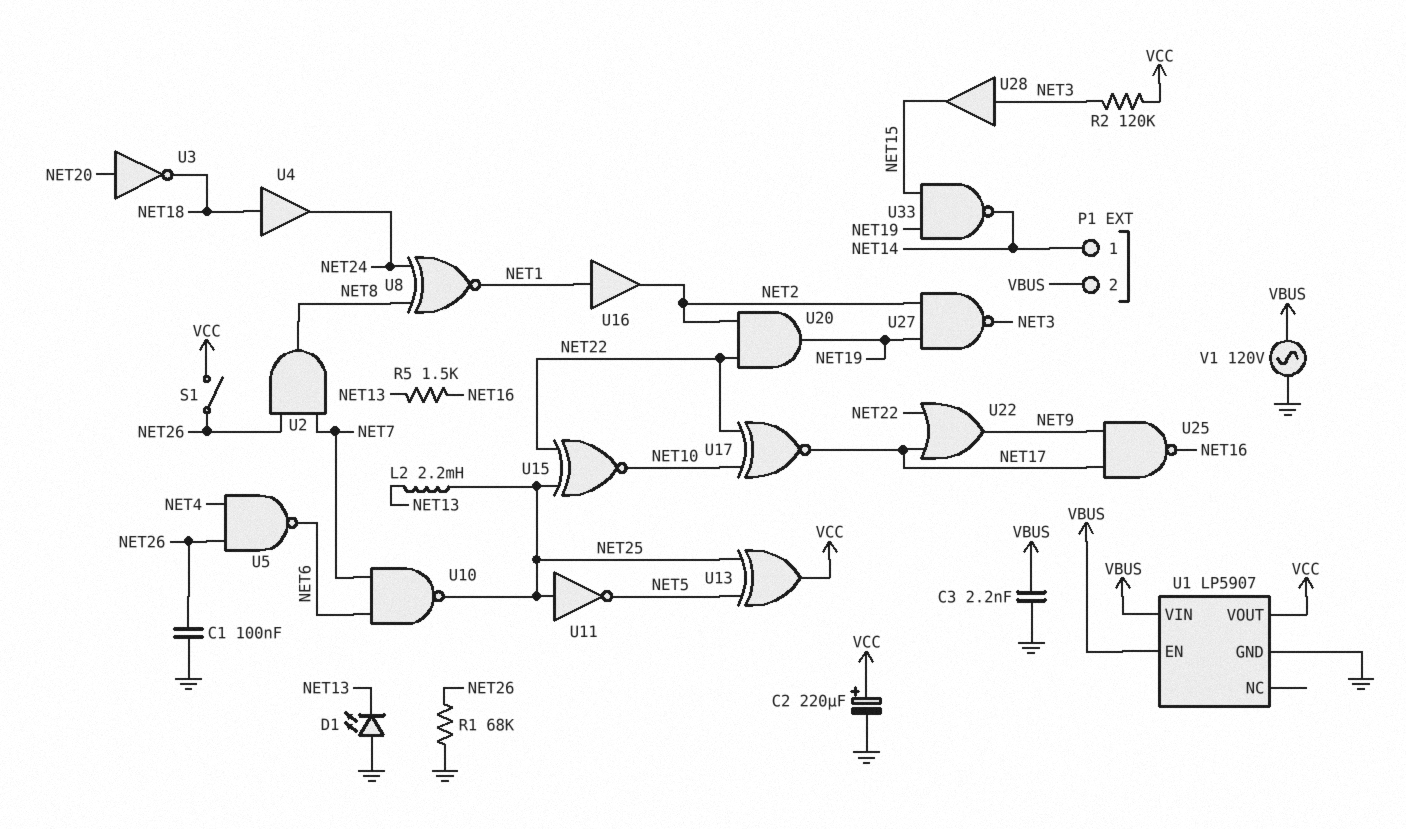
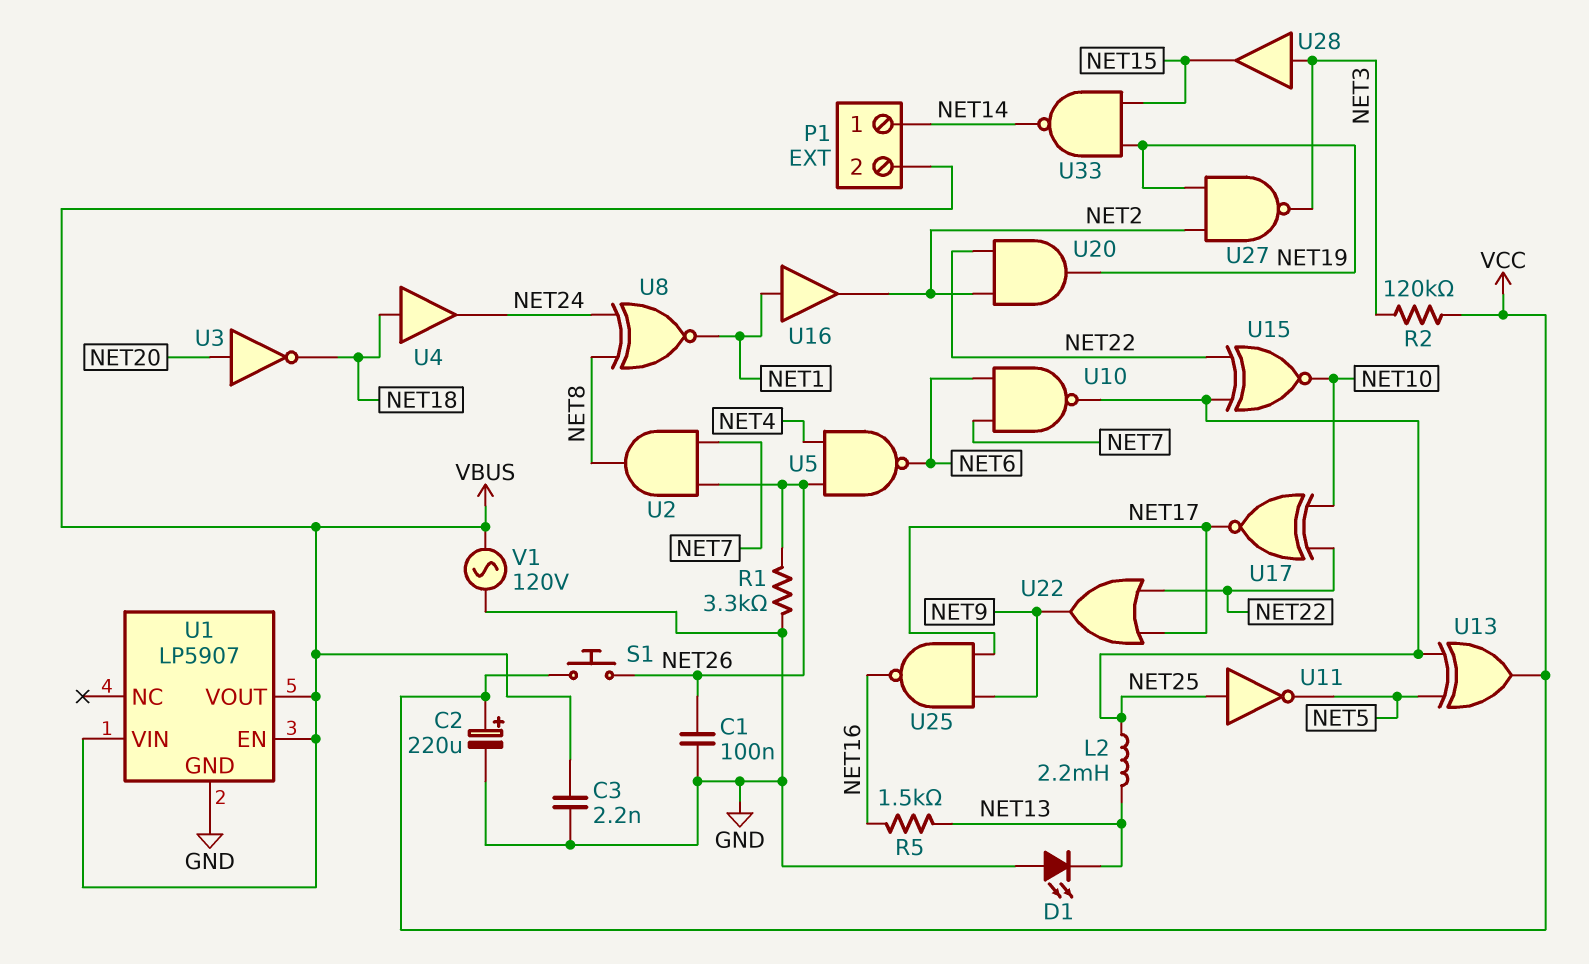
R1: 68k (GND, NET26) -> 3.3k (GND, NET26)
S1: switch (NET26, VCC) -> button (NET26, VCC)
U1 pin VOUT: VCC -> VBUS

